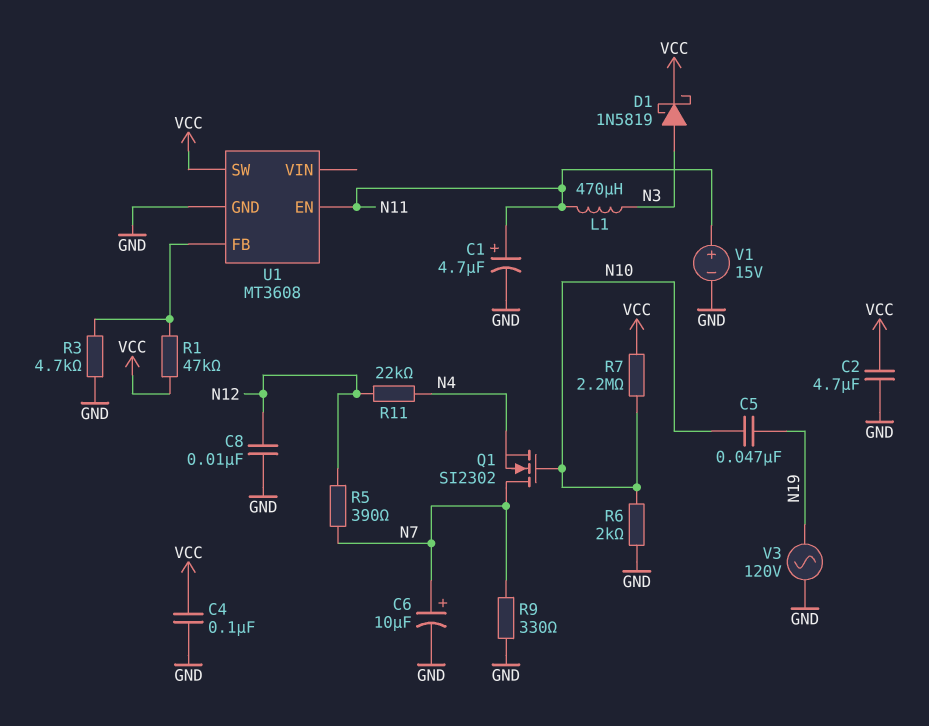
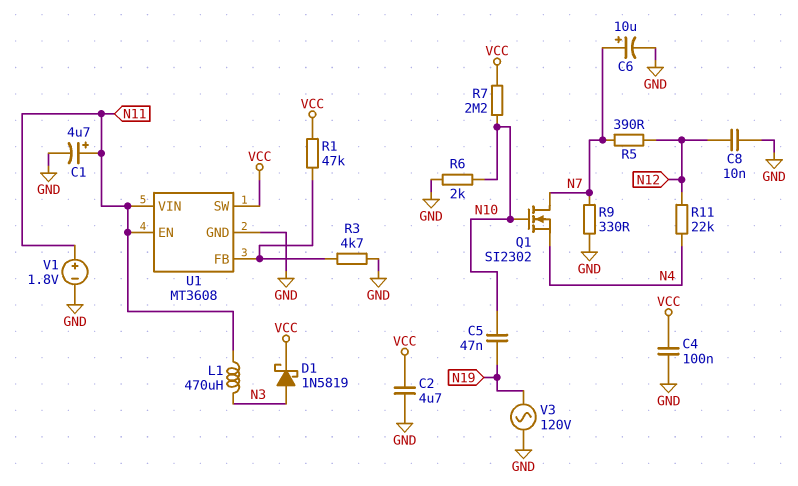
U1 pin VIN: none -> N11
V1: 15V (plus N11, minus GND) -> 1.8V (plus N11, minus GND)

